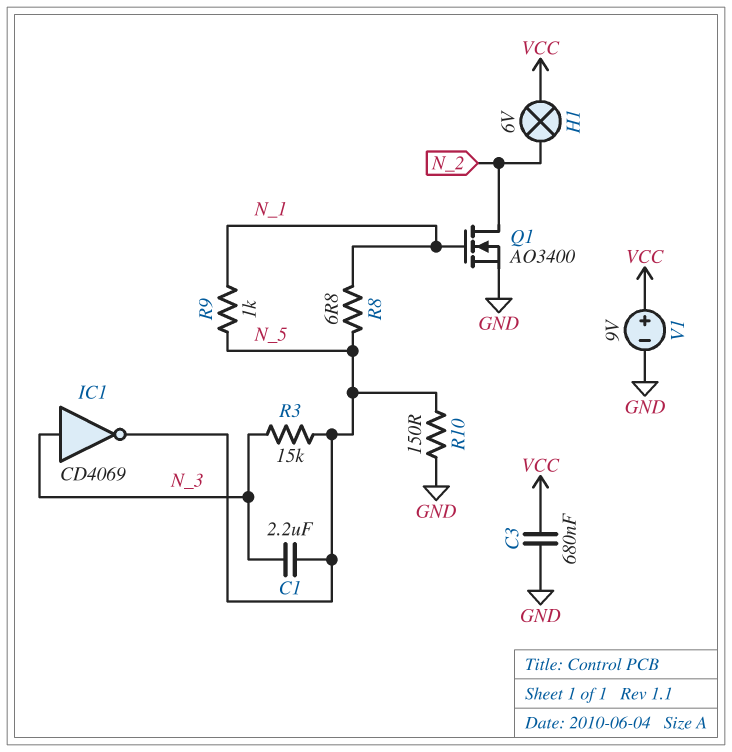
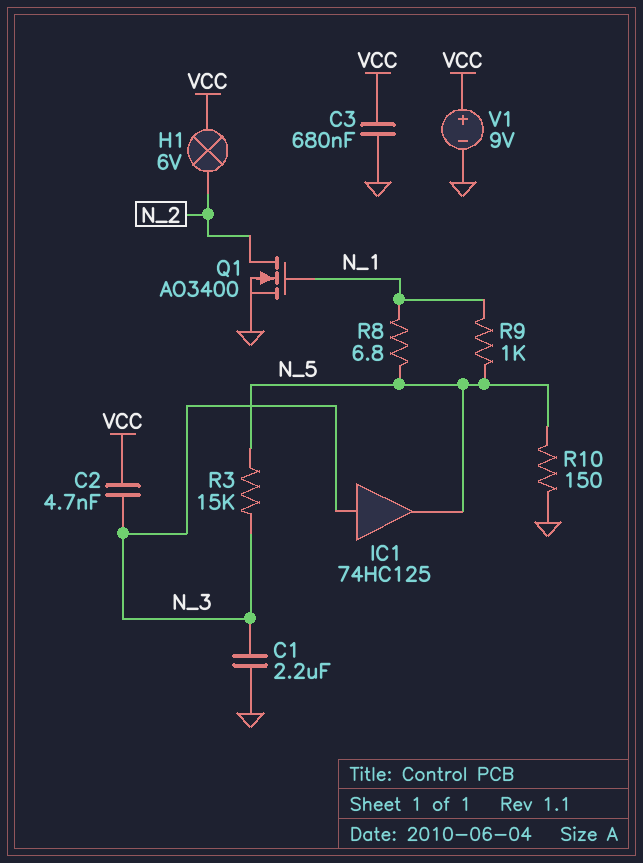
C1: 2.2uF (N_3, N_5) -> 2.2uF (GND, N_3)
C2: none -> 4.7nF (N_3, VCC)
IC1: NOT CD4069 (in N_3, out N_5) -> buffer 74HC125 (in N_3, out N_5)

